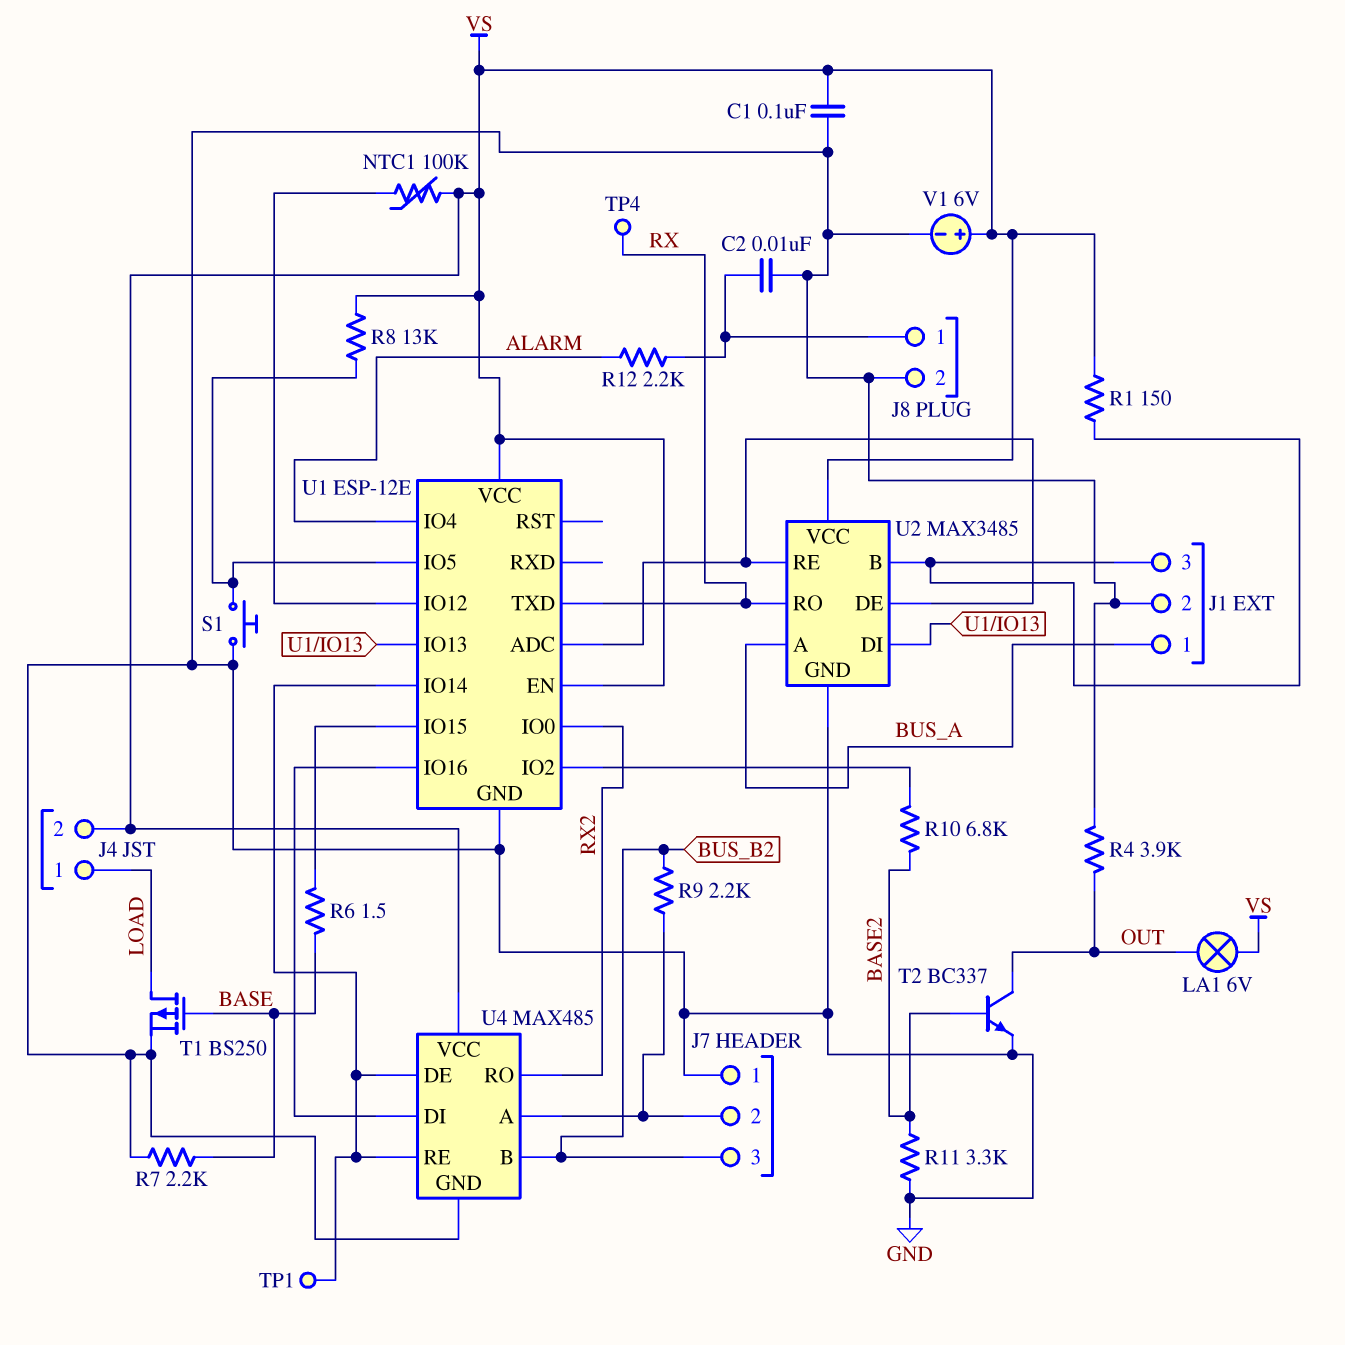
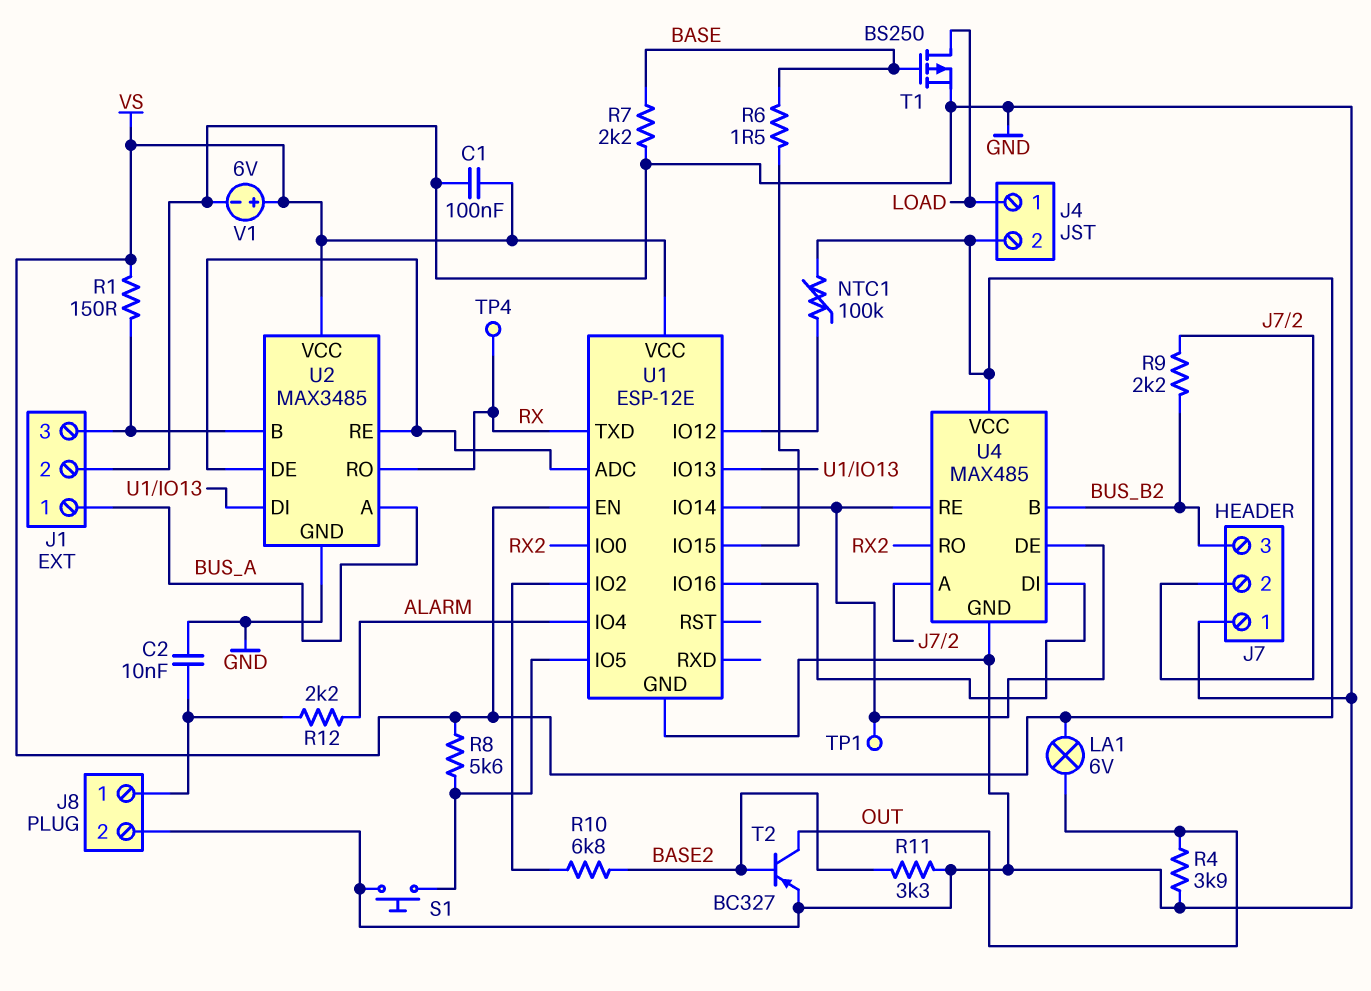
R8: 13k (U1/IO5, VS) -> 5.6k (U1/IO5, VS)
T2: NPN BC337 (B BASE2, C OUT, E GND) -> PNP BC327 (B BASE2, C OUT, E GND)

